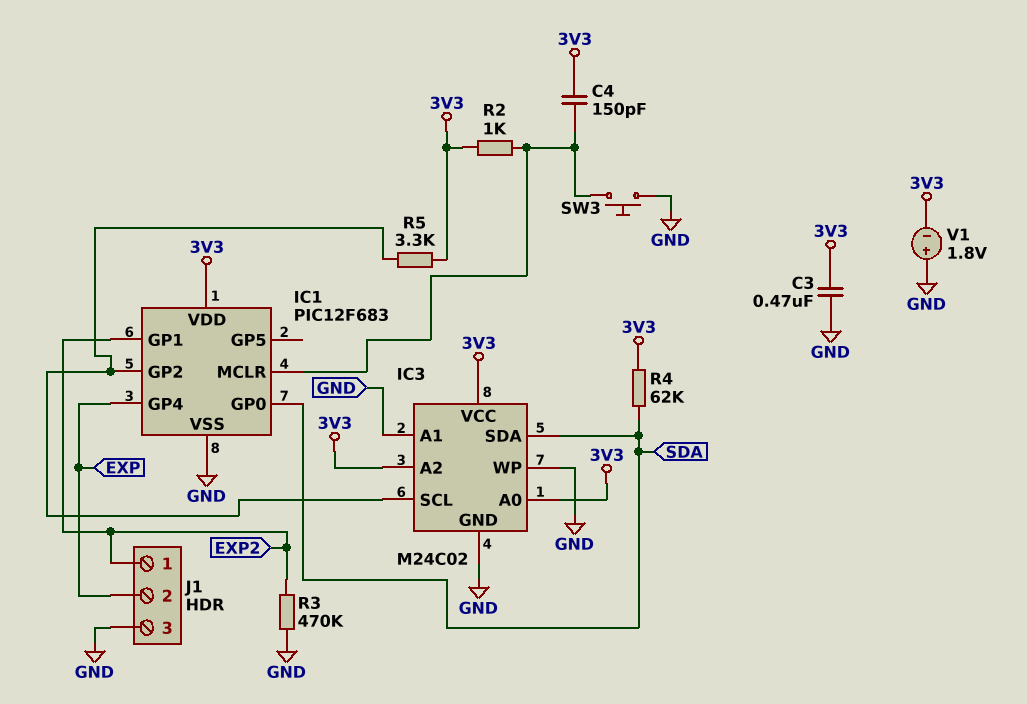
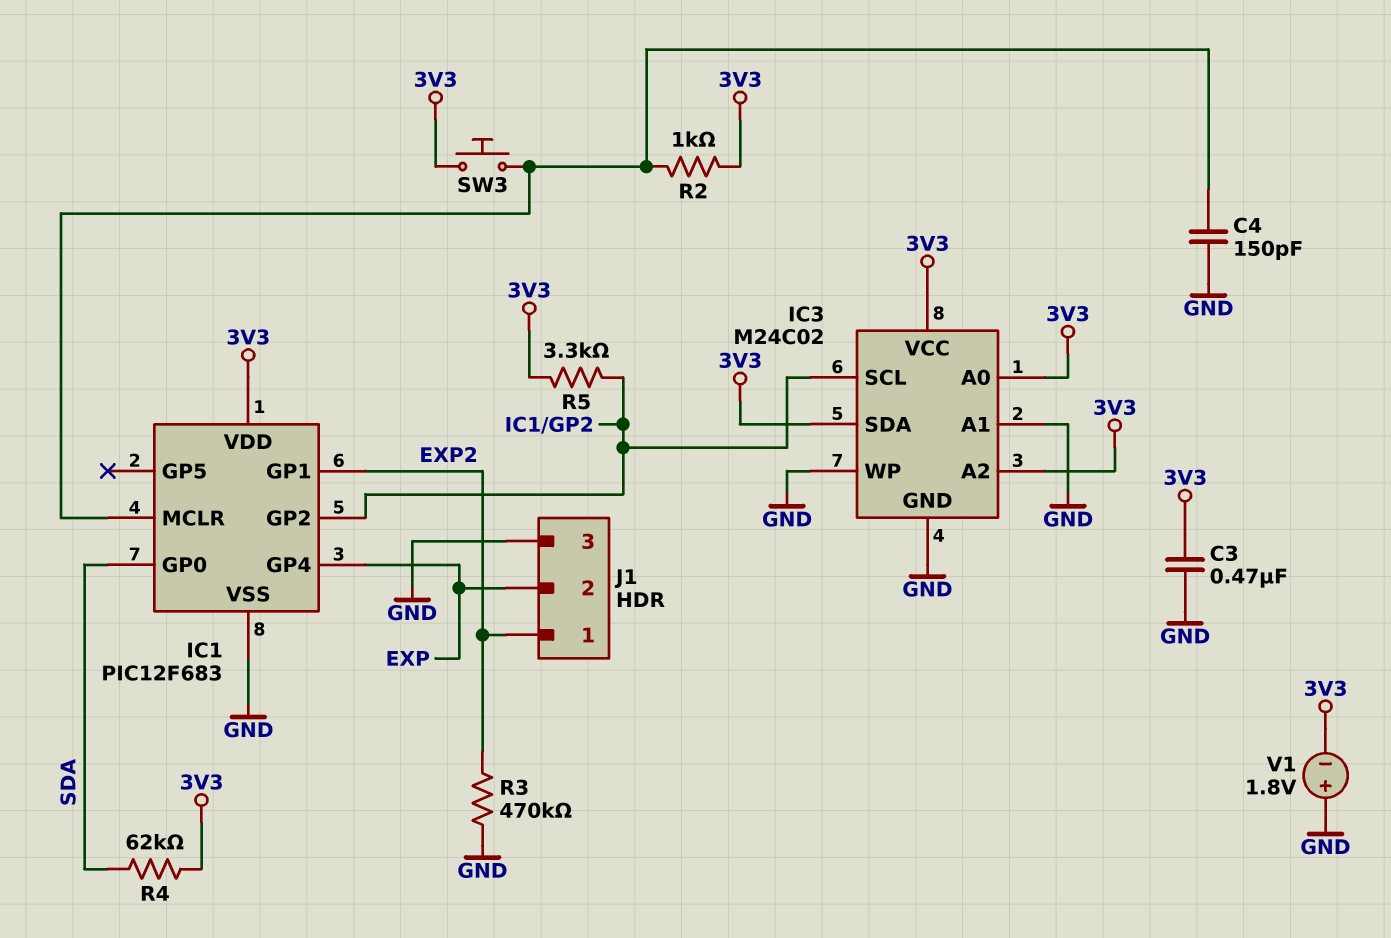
C4: 150pF (3V3, IC1/MCLR) -> 150pF (GND, IC1/MCLR)
IC3 pin SDA: SDA -> 3V3
SW3: button (GND, IC1/MCLR) -> button (3V3, IC1/MCLR)

